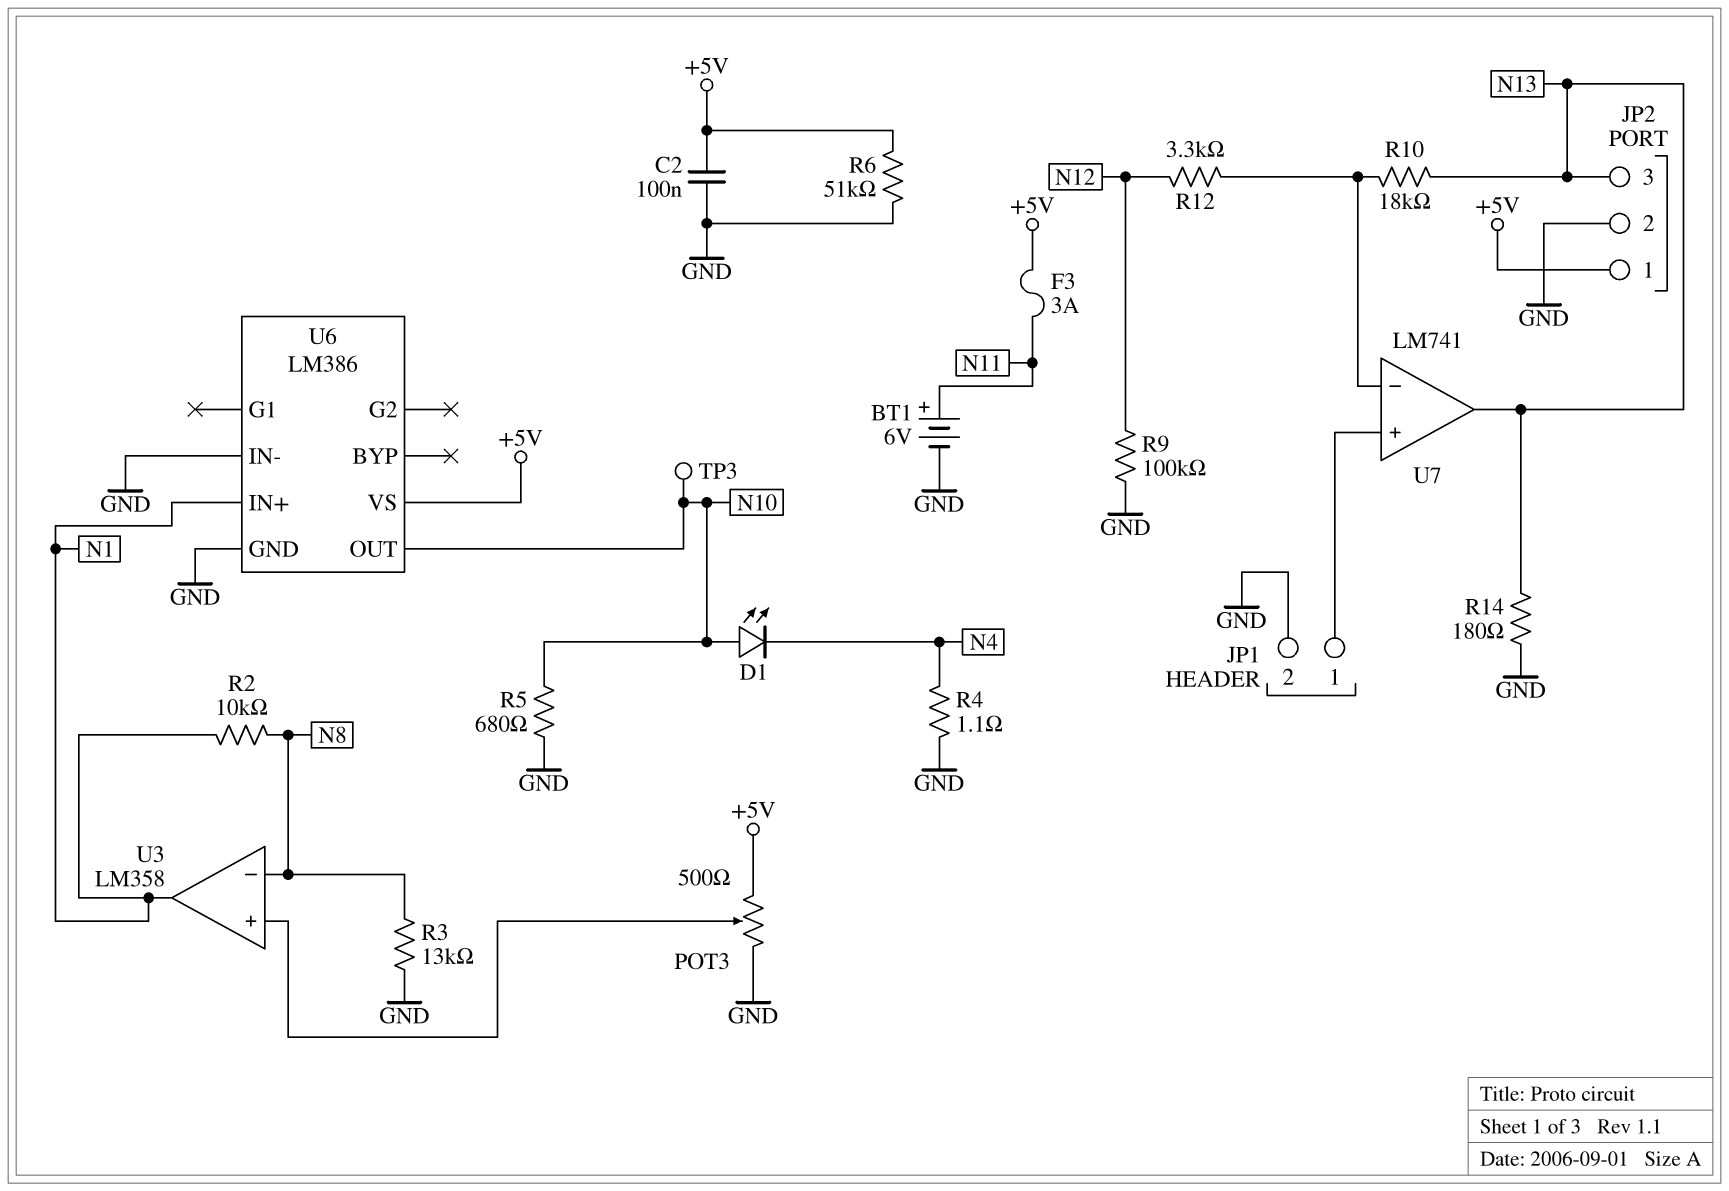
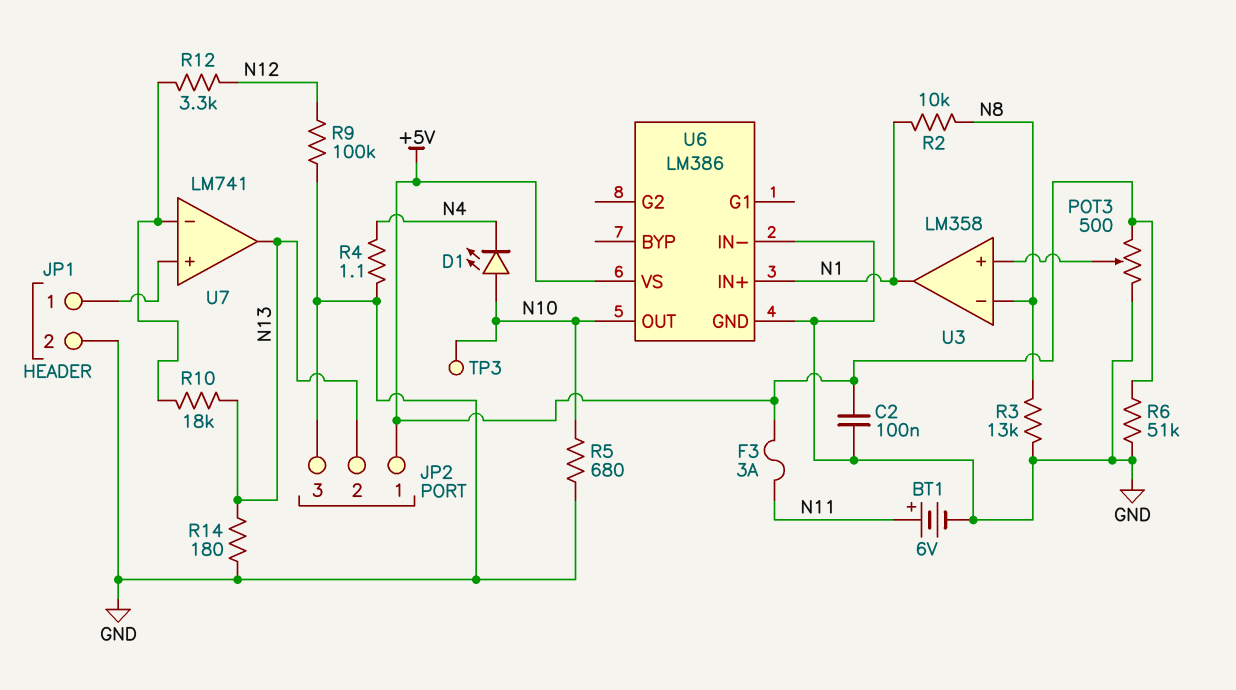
JP2 pin 2: GND -> N13
JP2 pin 3: N13 -> GND

